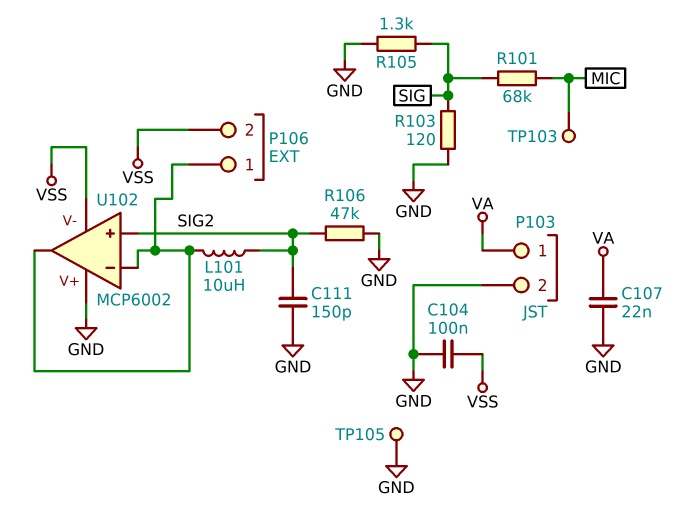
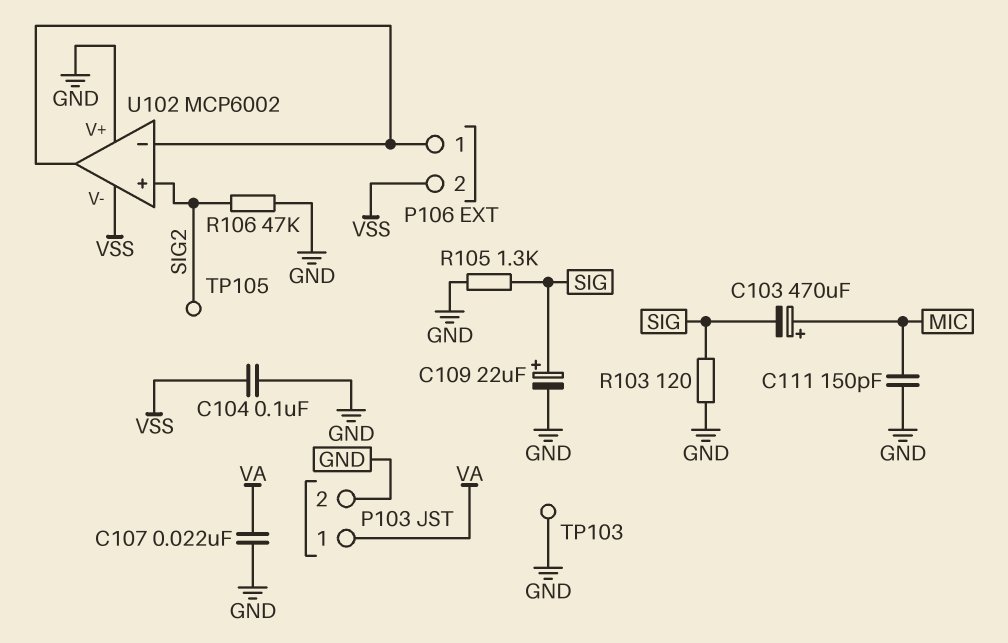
C103: none -> 470uF (plus MIC, minus SIG)
C109: none -> 22uF (plus SIG, minus GND)
C111: 150pF (GND, SIG2) -> 150pF (GND, MIC)
L101: 10uH (P106/1, SIG2) -> none
R101: 68k (MIC, SIG) -> none
TP103: test point (MIC) -> test point (GND)
TP105: test point (GND) -> test point (SIG2)

